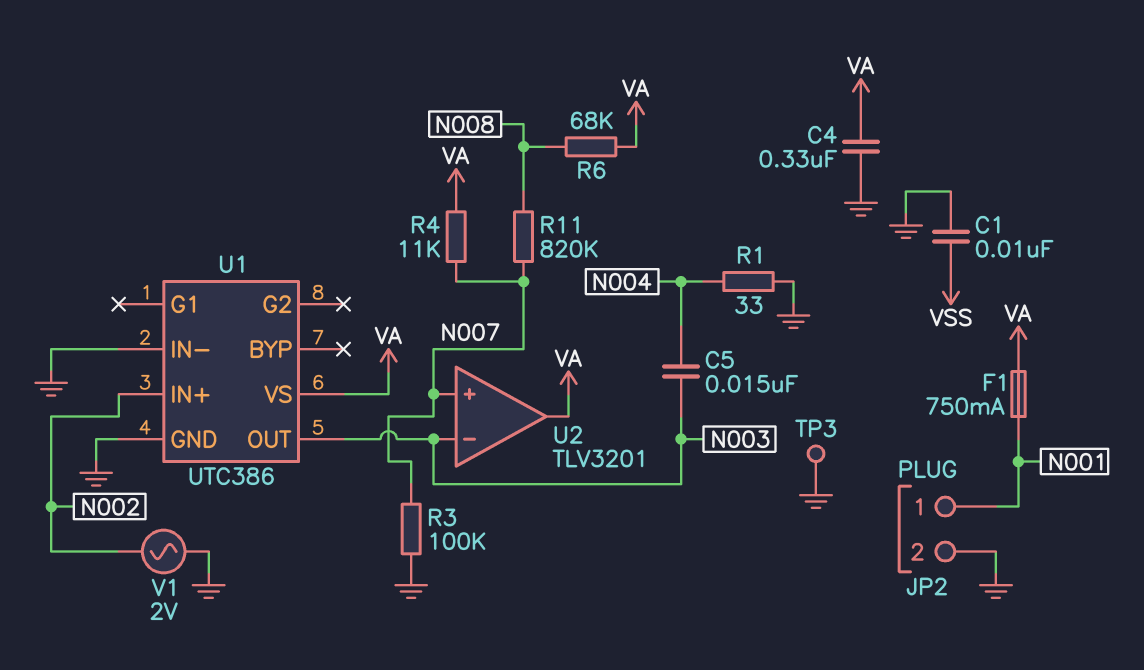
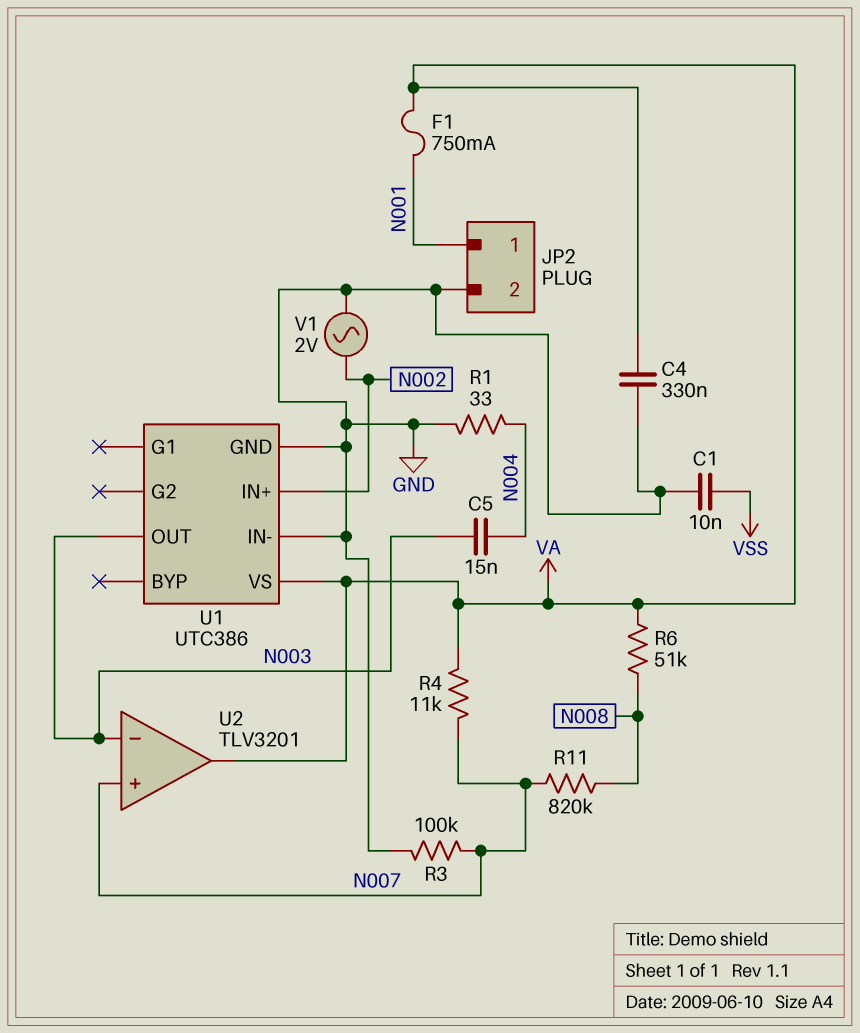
R6: 68k (N008, VA) -> 51k (N008, VA)
TP3: test point (GND) -> none

